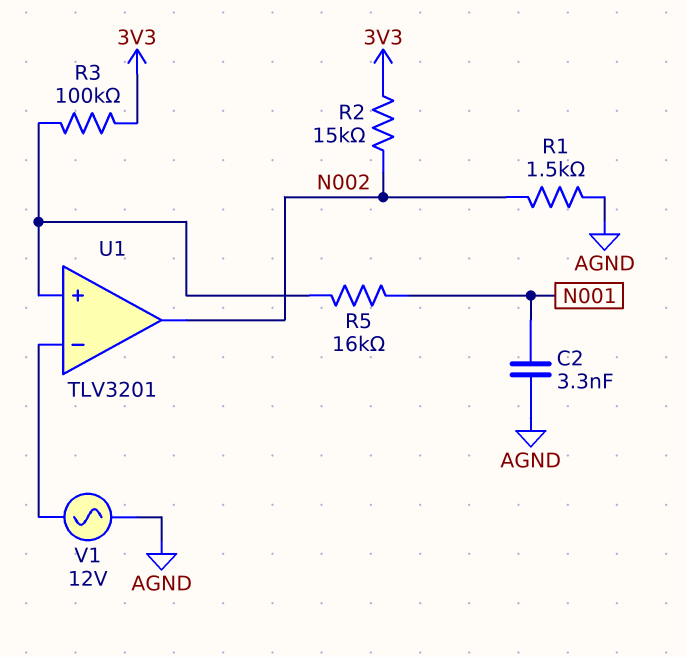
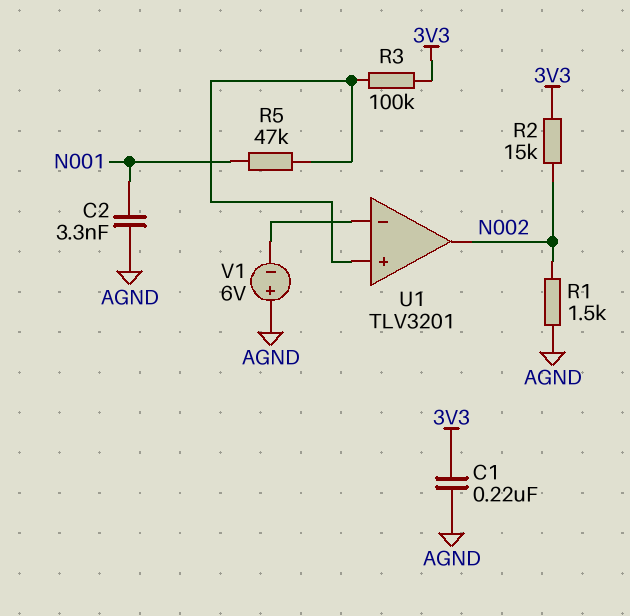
C1: none -> 220nF (3V3, AGND)
R5: 16k (N001, U1/in+) -> 47k (N001, U1/in+)
V1: AC 12V (AGND, U1/in-) -> 6V (plus AGND, minus U1/in-)

